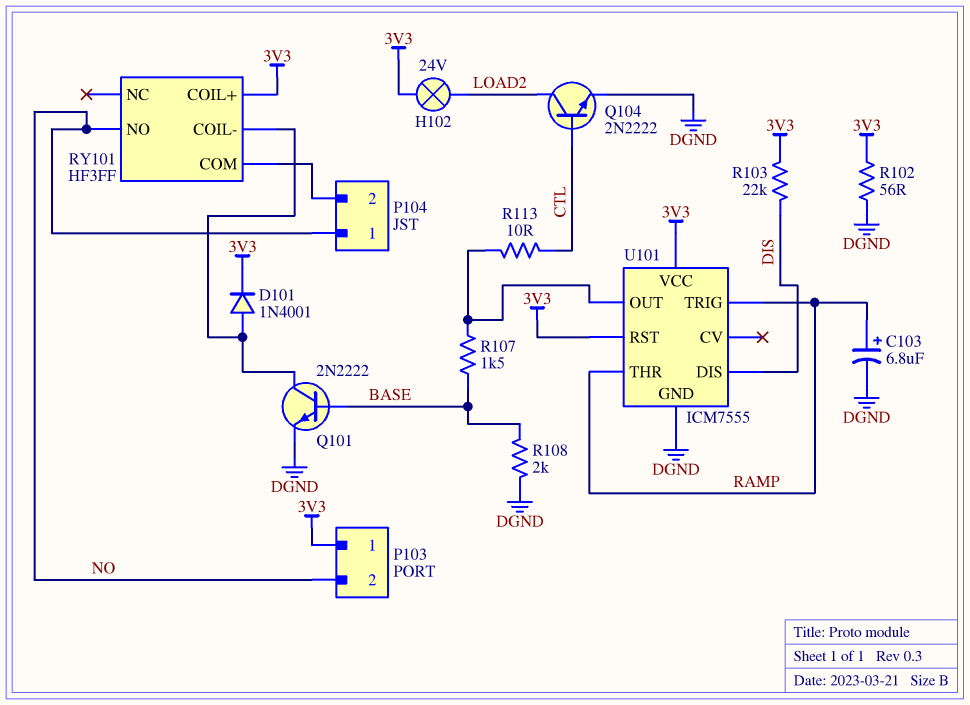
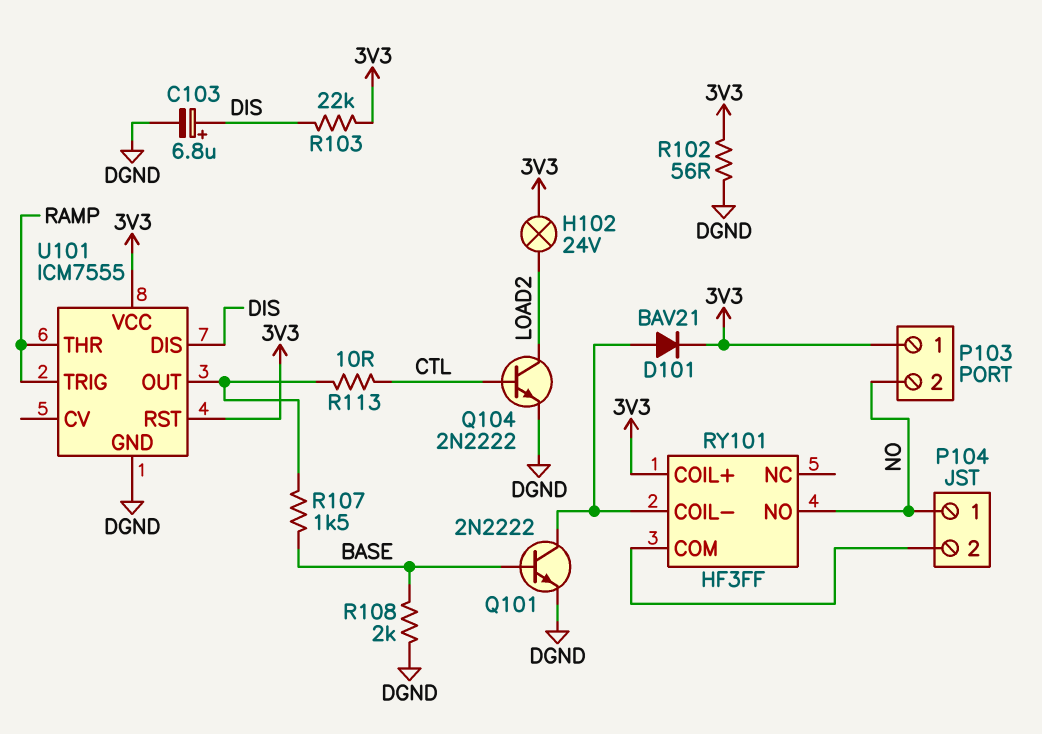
C103: 6.8uF (plus RAMP, minus DGND) -> 6.8uF (plus DIS, minus DGND)
D101: diode 1N4001 (A RY101/COIL-, K 3V3) -> diode BAV21 (A RY101/COIL-, K 3V3)

